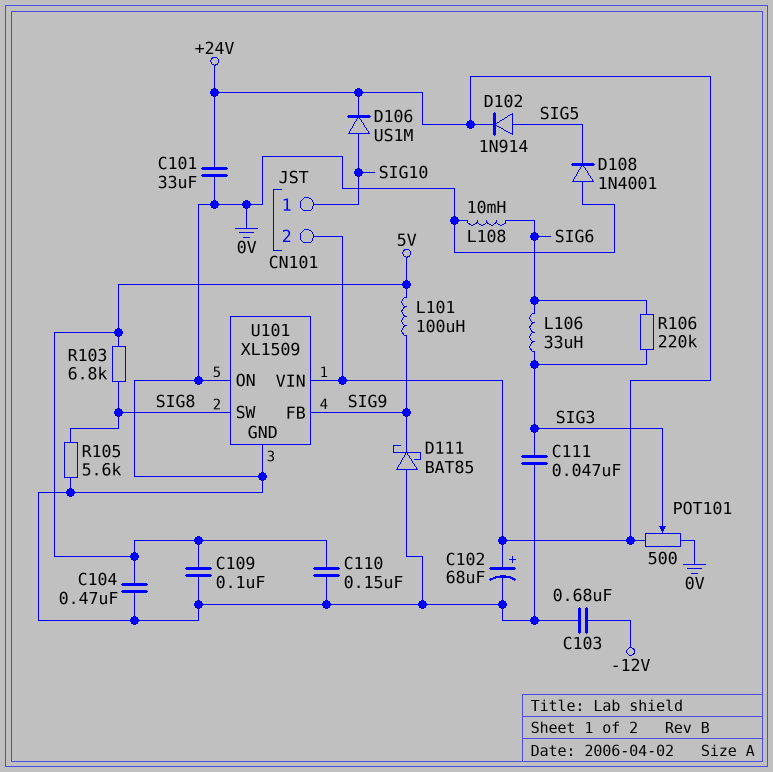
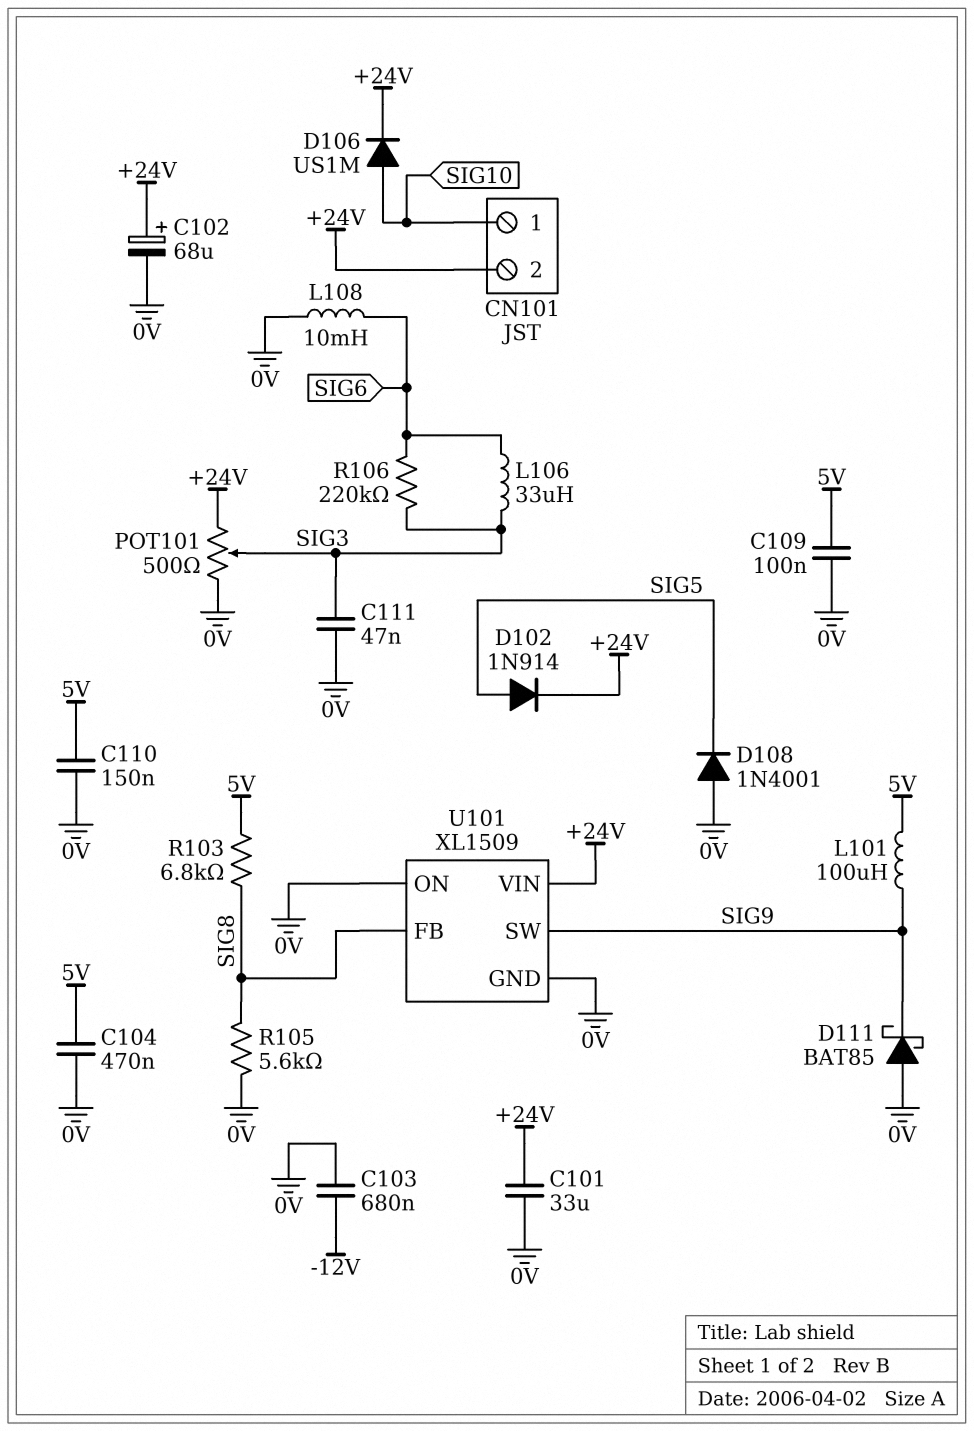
U101 pin FB: SIG9 -> SIG8
U101 pin SW: SIG8 -> SIG9

